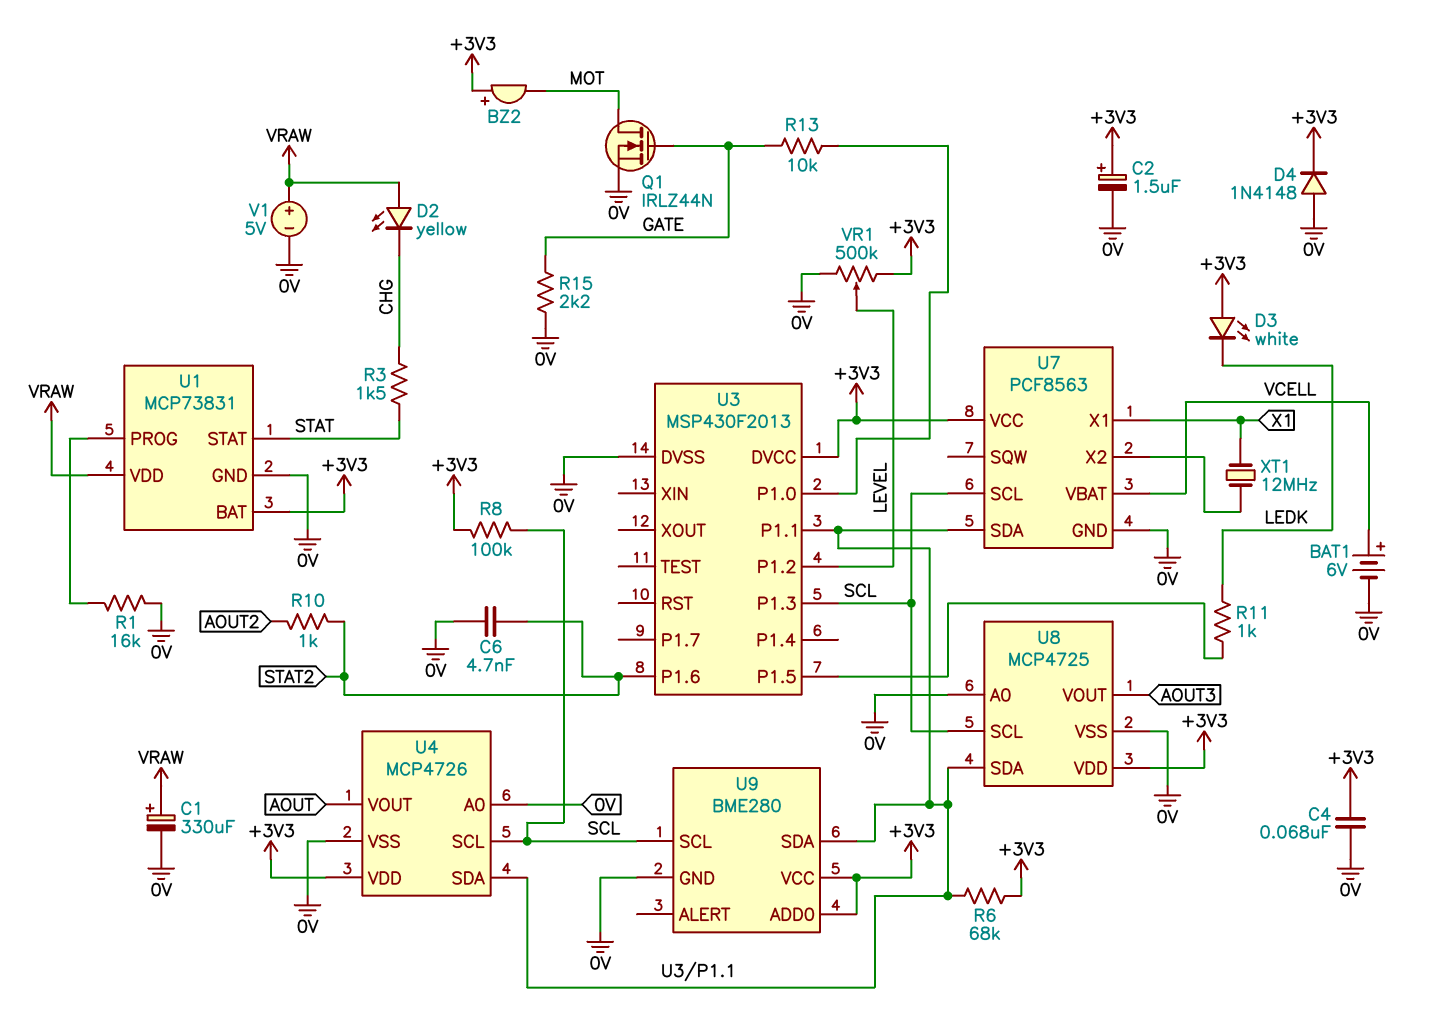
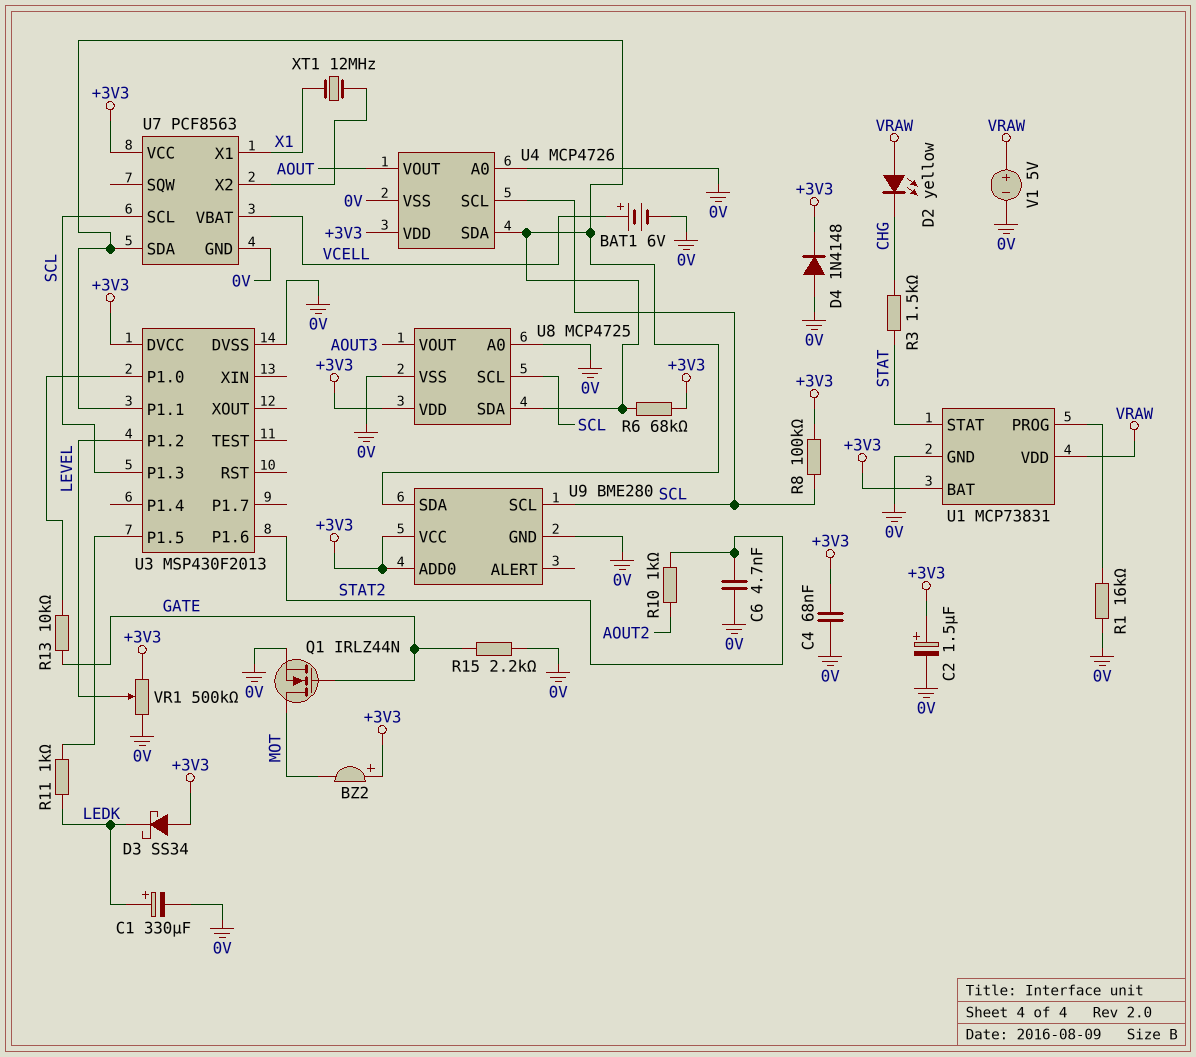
C1: 330uF (plus VRAW, minus 0V) -> 330uF (plus LEDK, minus 0V)
D3: LED white (A +3V3, K LEDK) -> schottky SS34 (A +3V3, K LEDK)

